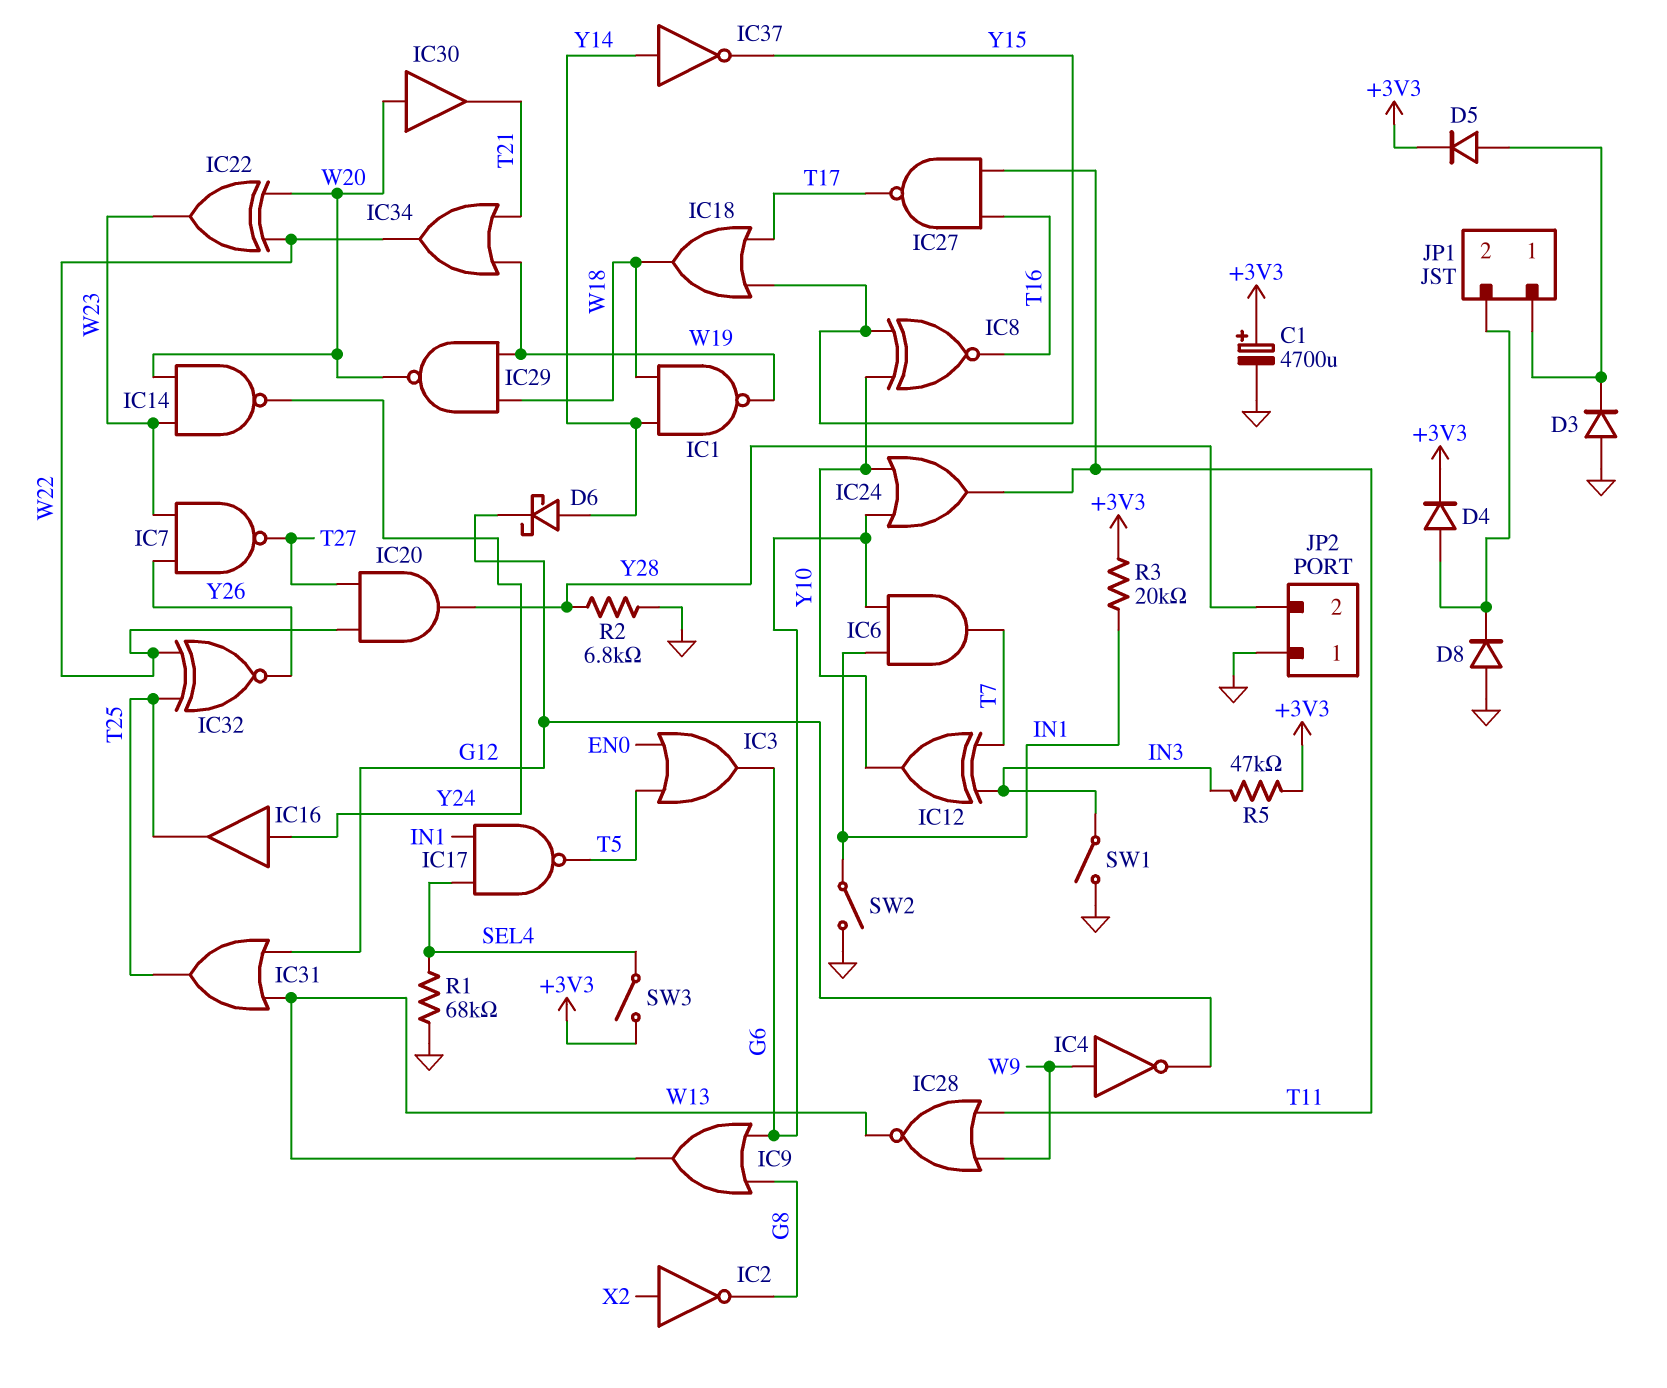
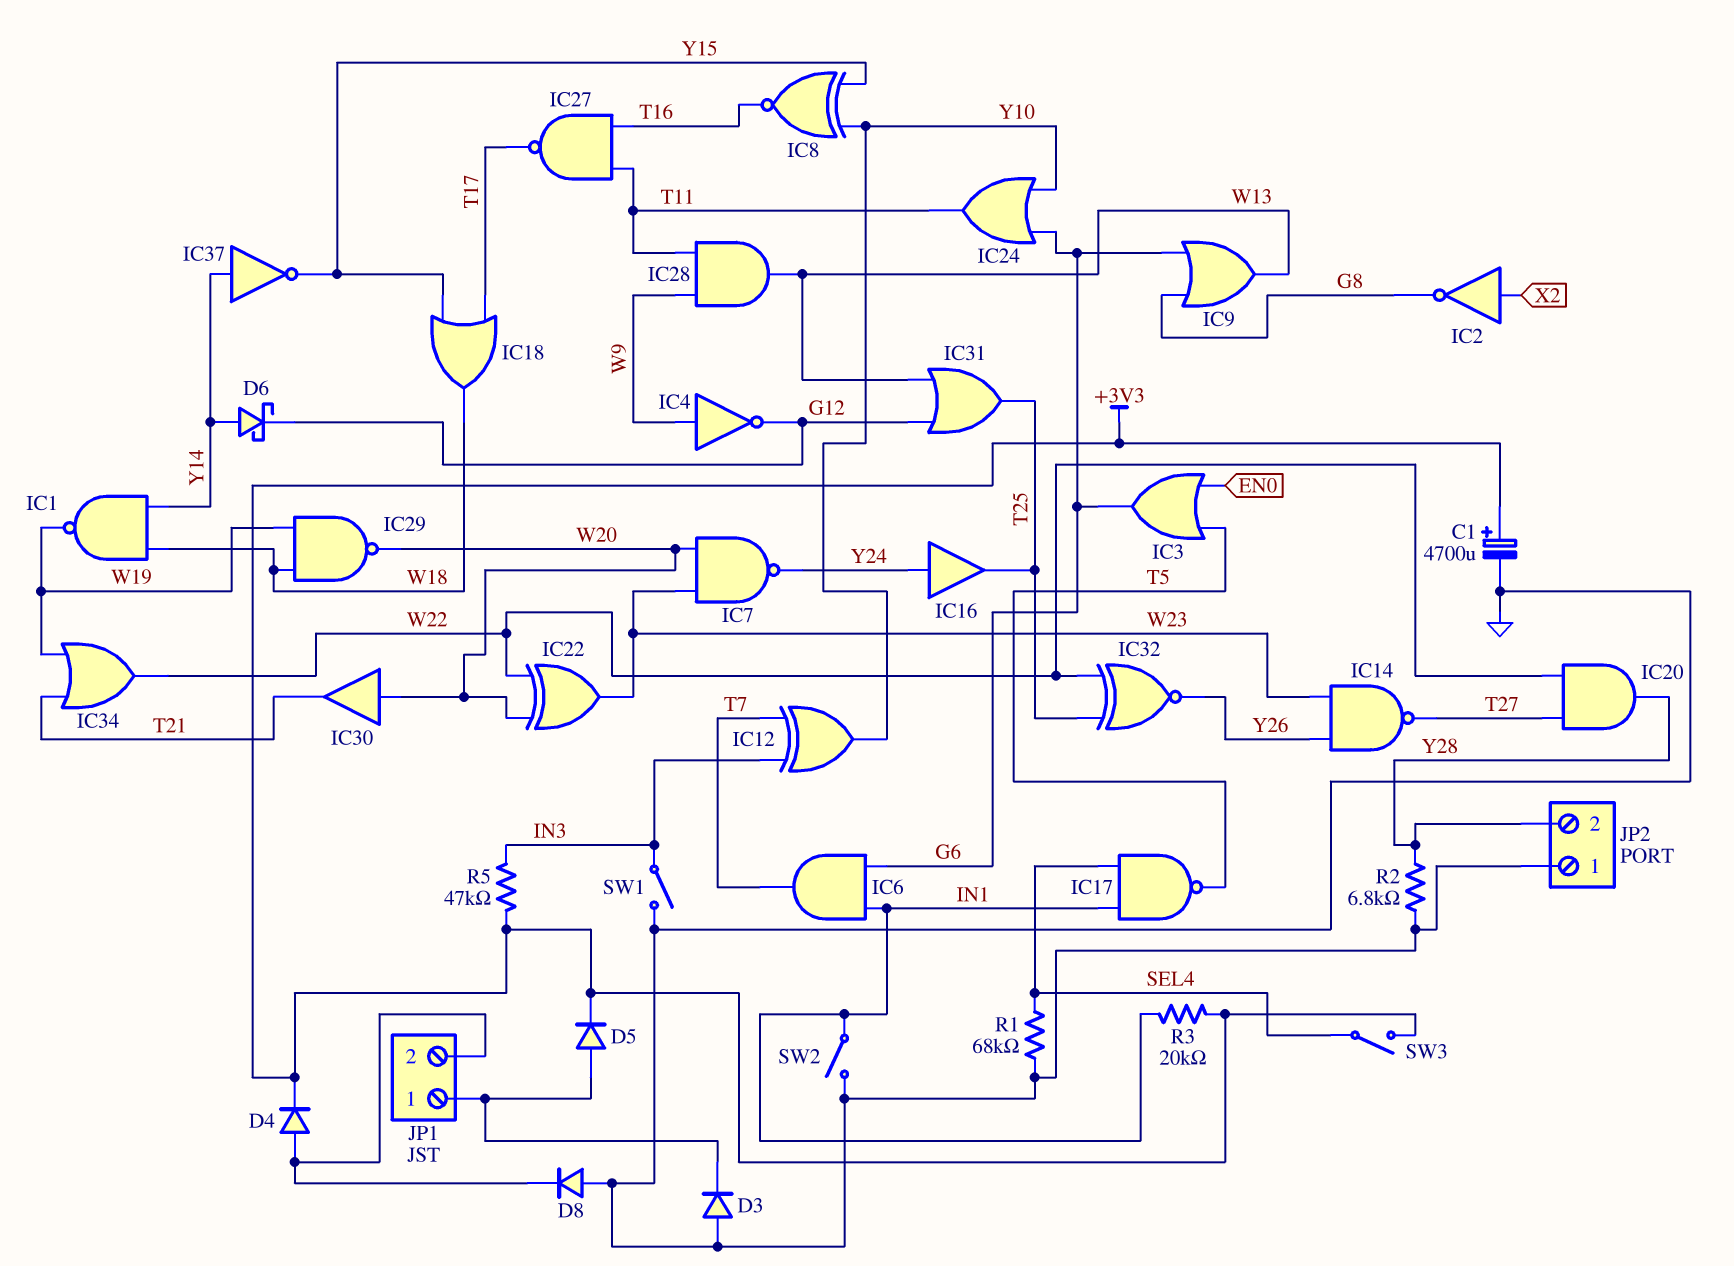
IC7: NAND (in W23, in Y26, out T27) -> NAND (in W20, in W23, out Y24)
IC14: NAND (in W20, in W23, out Y24) -> NAND (in W23, in Y26, out T27)
IC28: NOR (in T11, in W9, out W13) -> AND (in T11, in W9, out W13)

